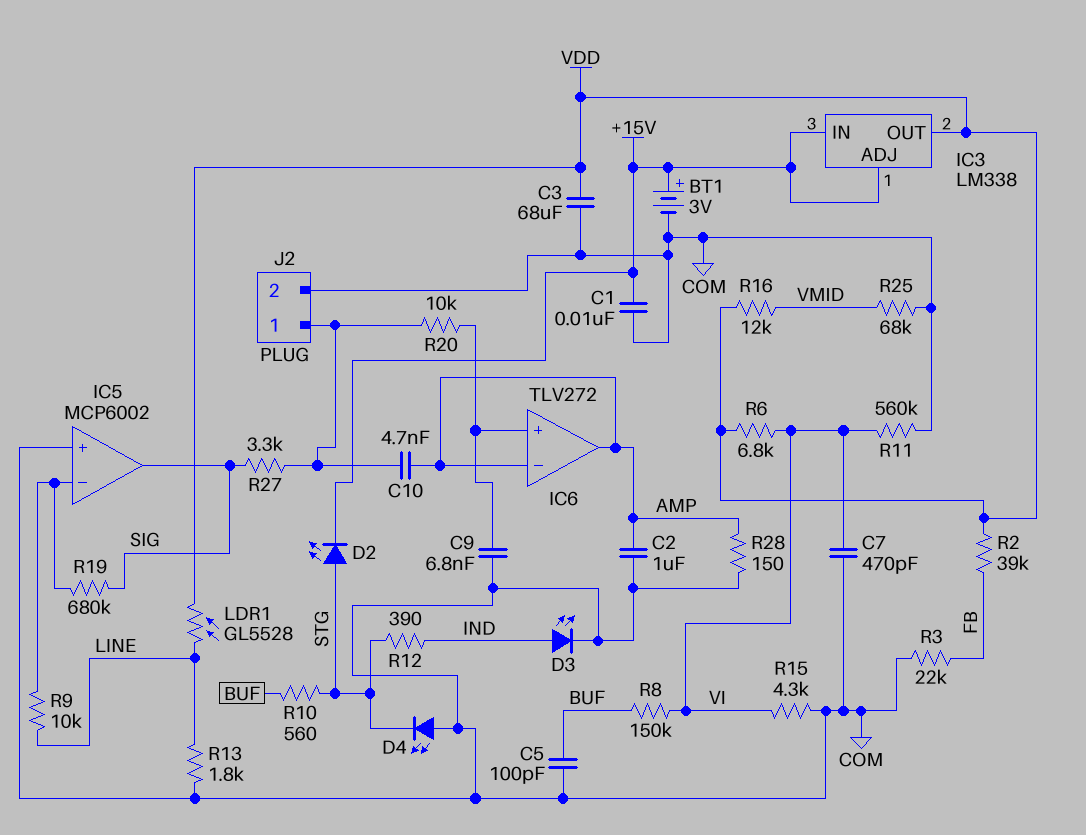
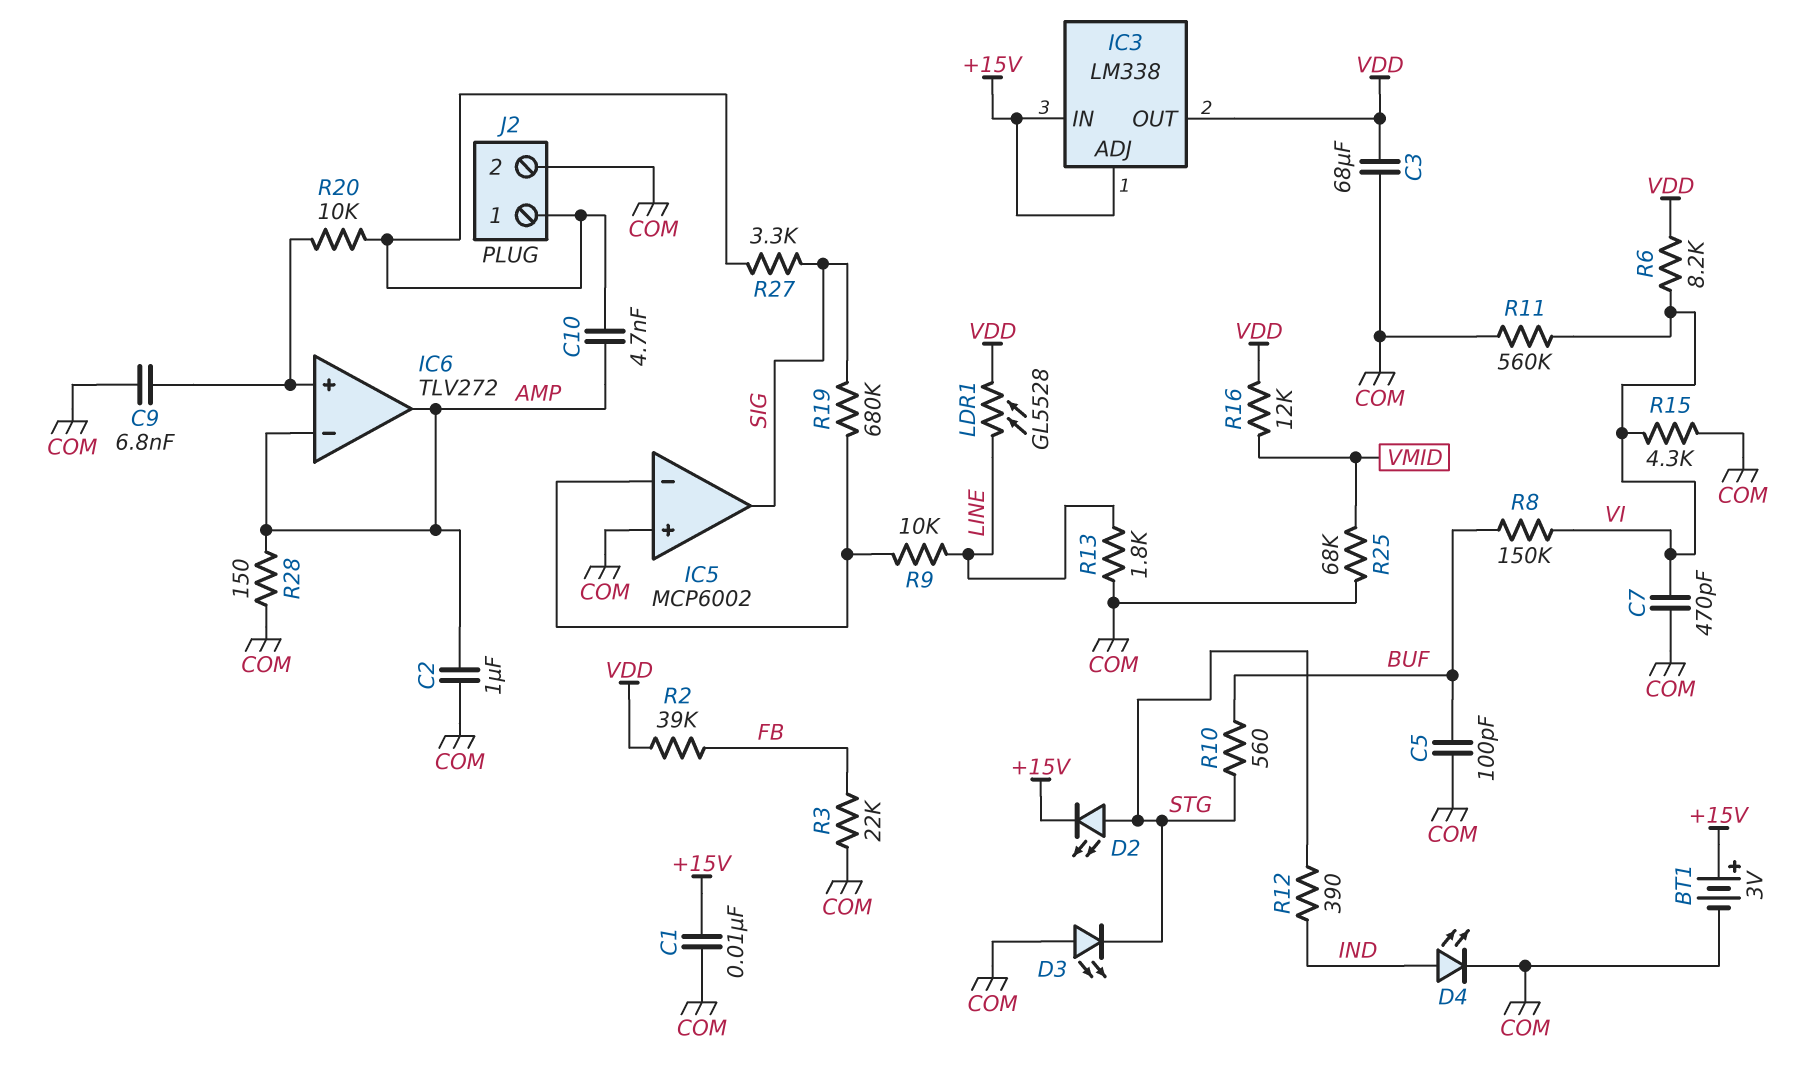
D3: LED (A IND, K COM) -> LED (A COM, K STG)
D4: LED (A COM, K STG) -> LED (A IND, K COM)
R6: 6.8k (VDD, VI) -> 8.2k (VDD, VI)

